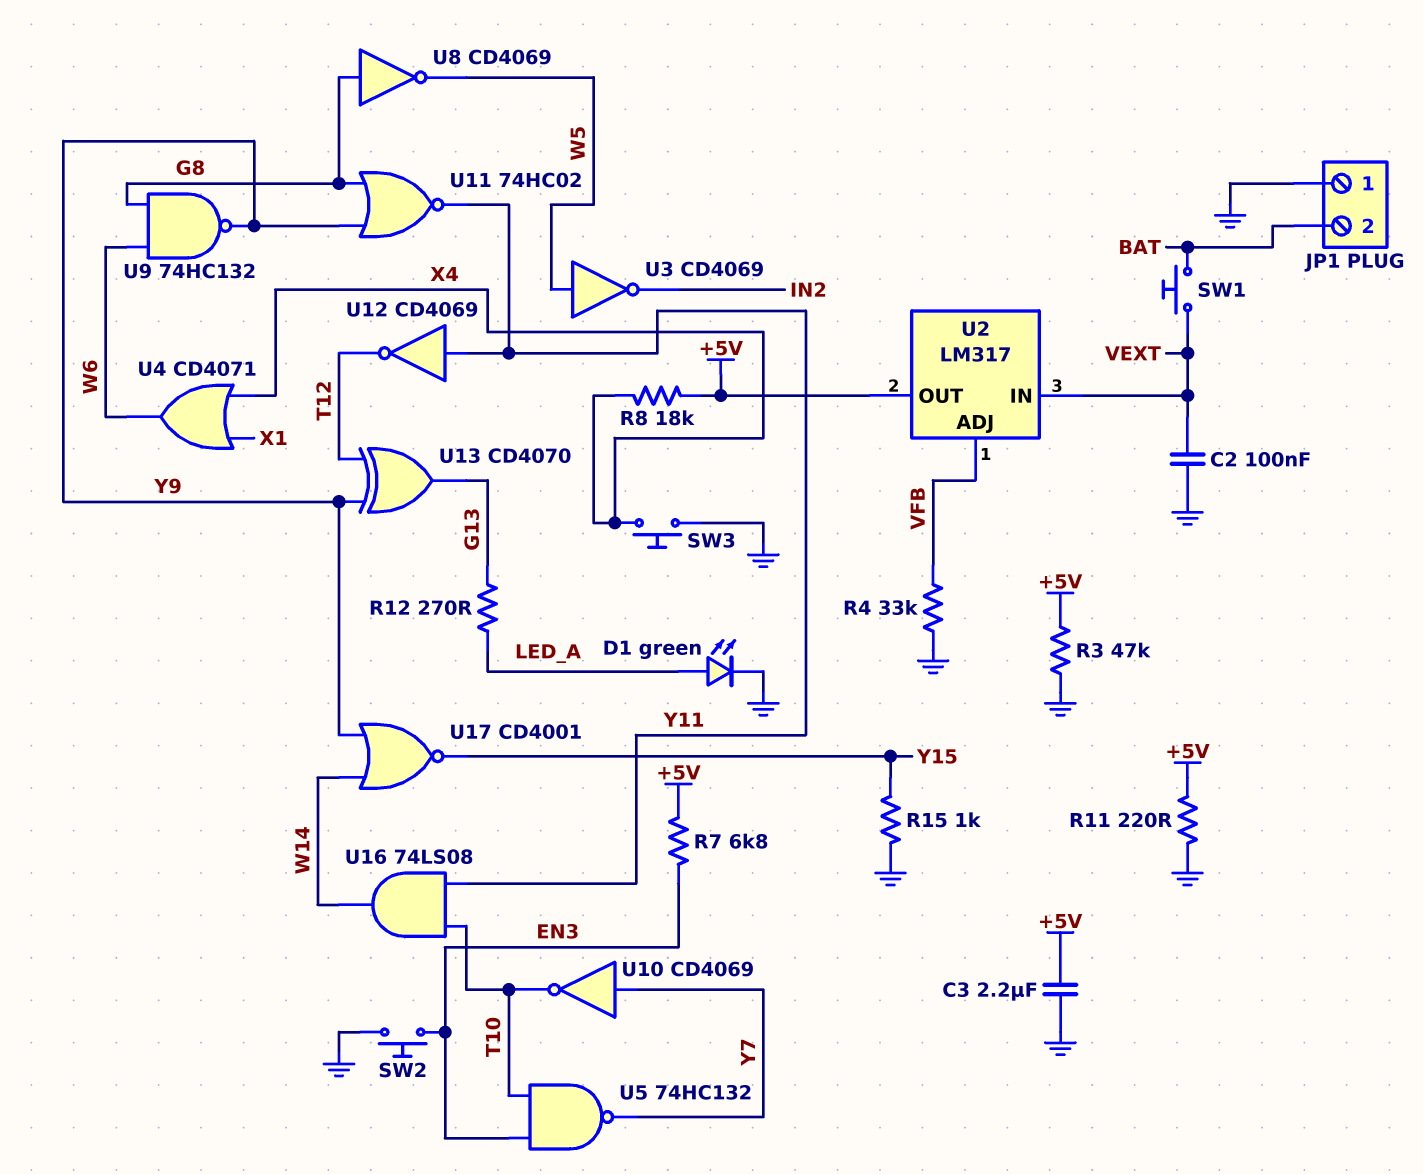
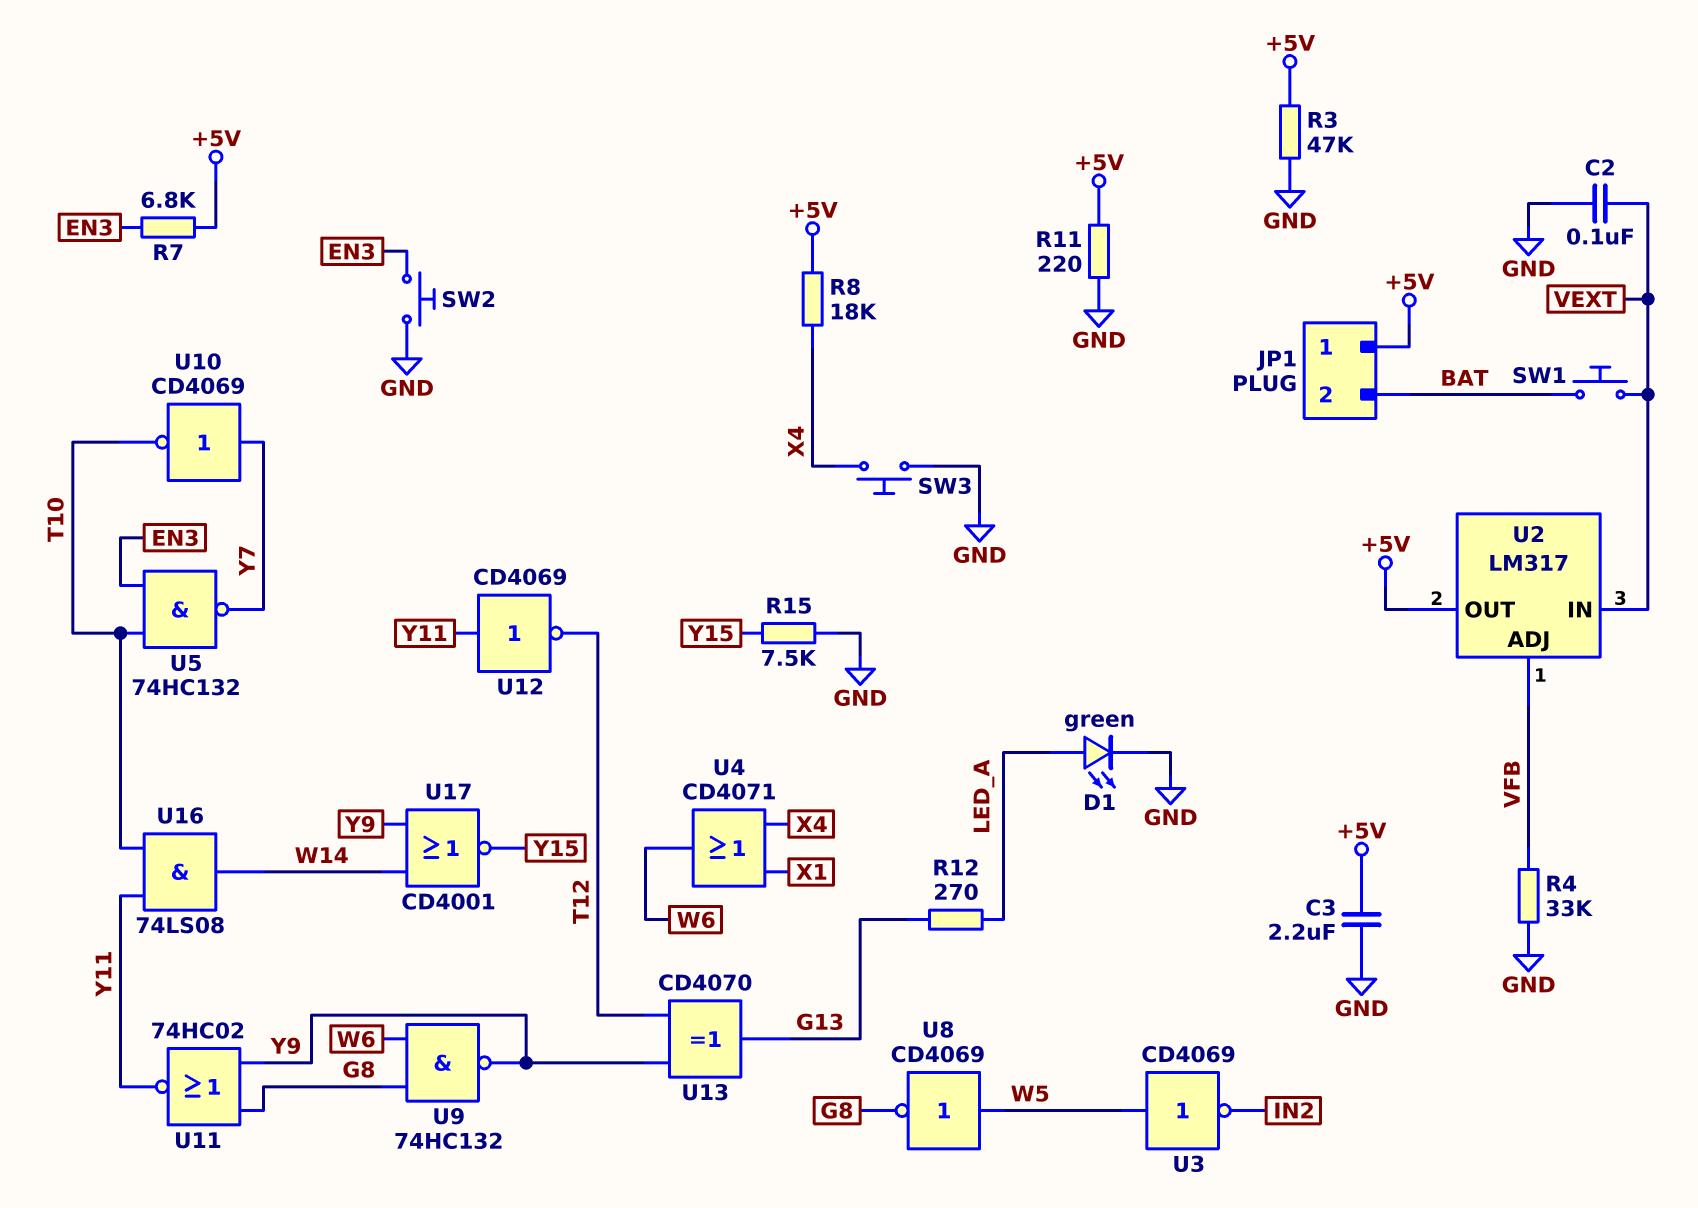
JP1 pin 1: GND -> +5V
R15: 1k (GND, Y15) -> 7.5k (GND, Y15)
U8: NOT CD4069 (in G8, out W5) -> NOT CD4069 (in W5, out G8)

